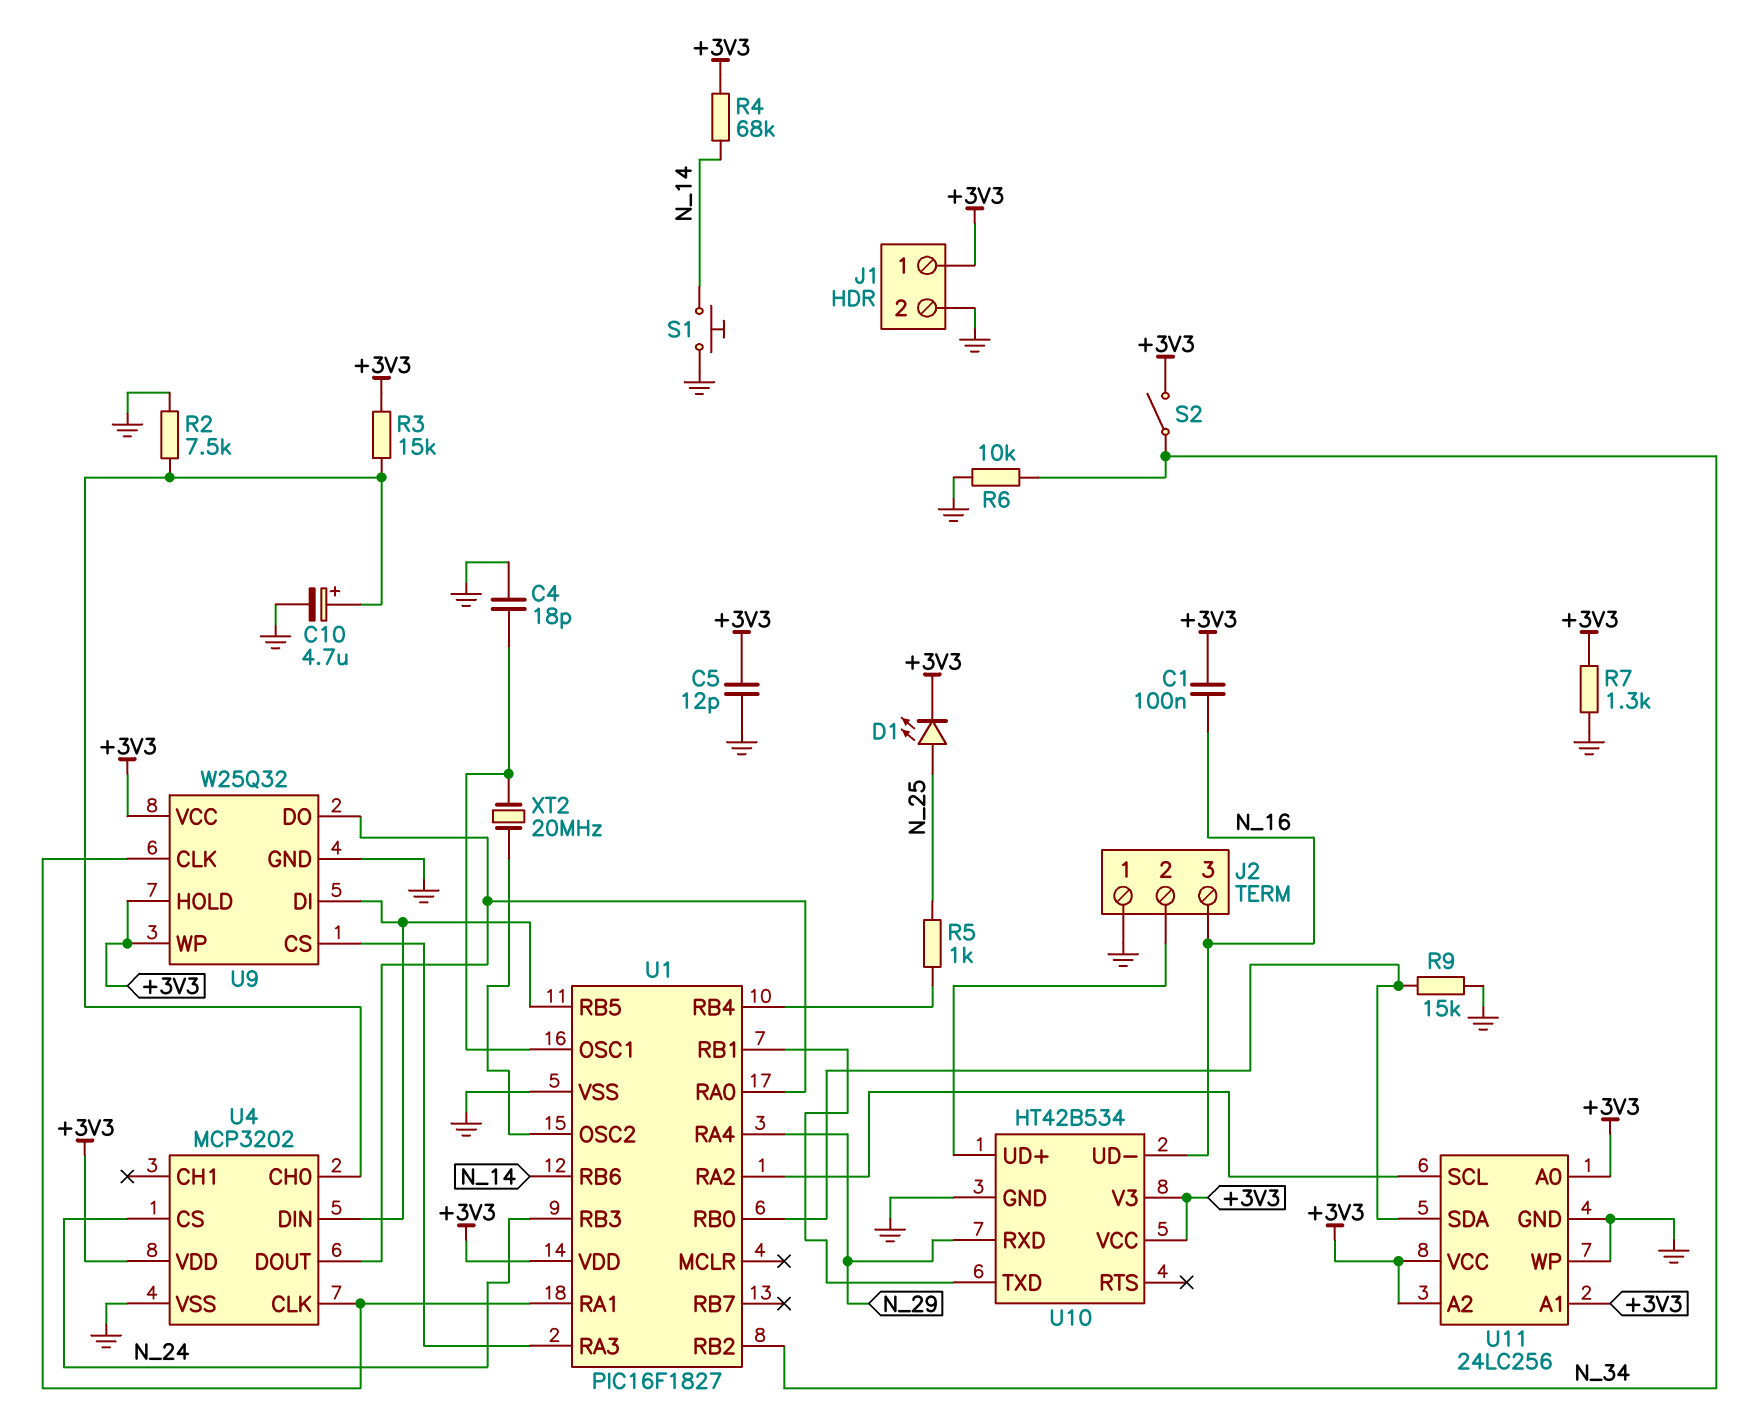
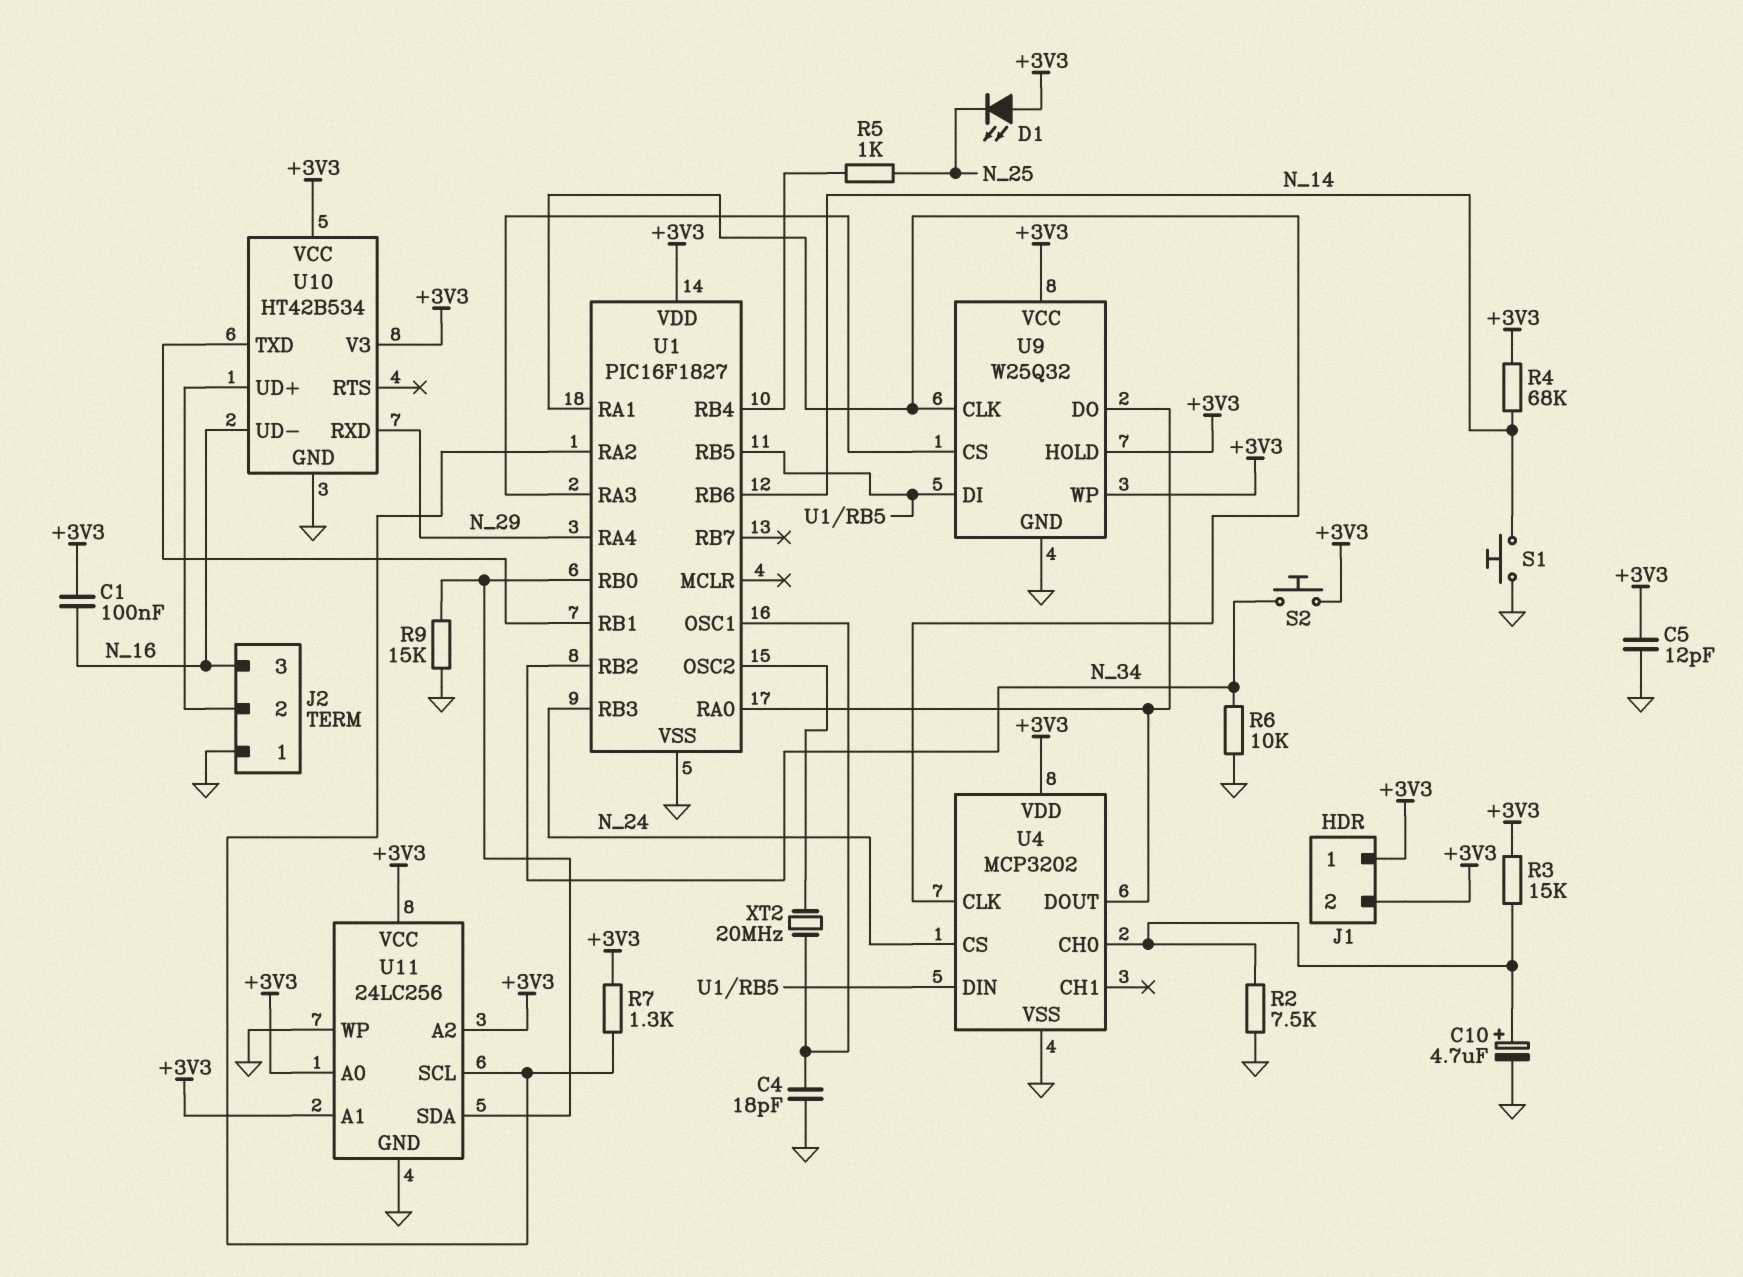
D1: LED (A N_25, K +3V3) -> LED (A +3V3, K N_25)
J1 pin 2: GND -> +3V3
R7: 1.3k (+3V3, GND) -> 1.3k (+3V3, U1/RA2)
S2: switch (+3V3, N_34) -> button (+3V3, N_34)

